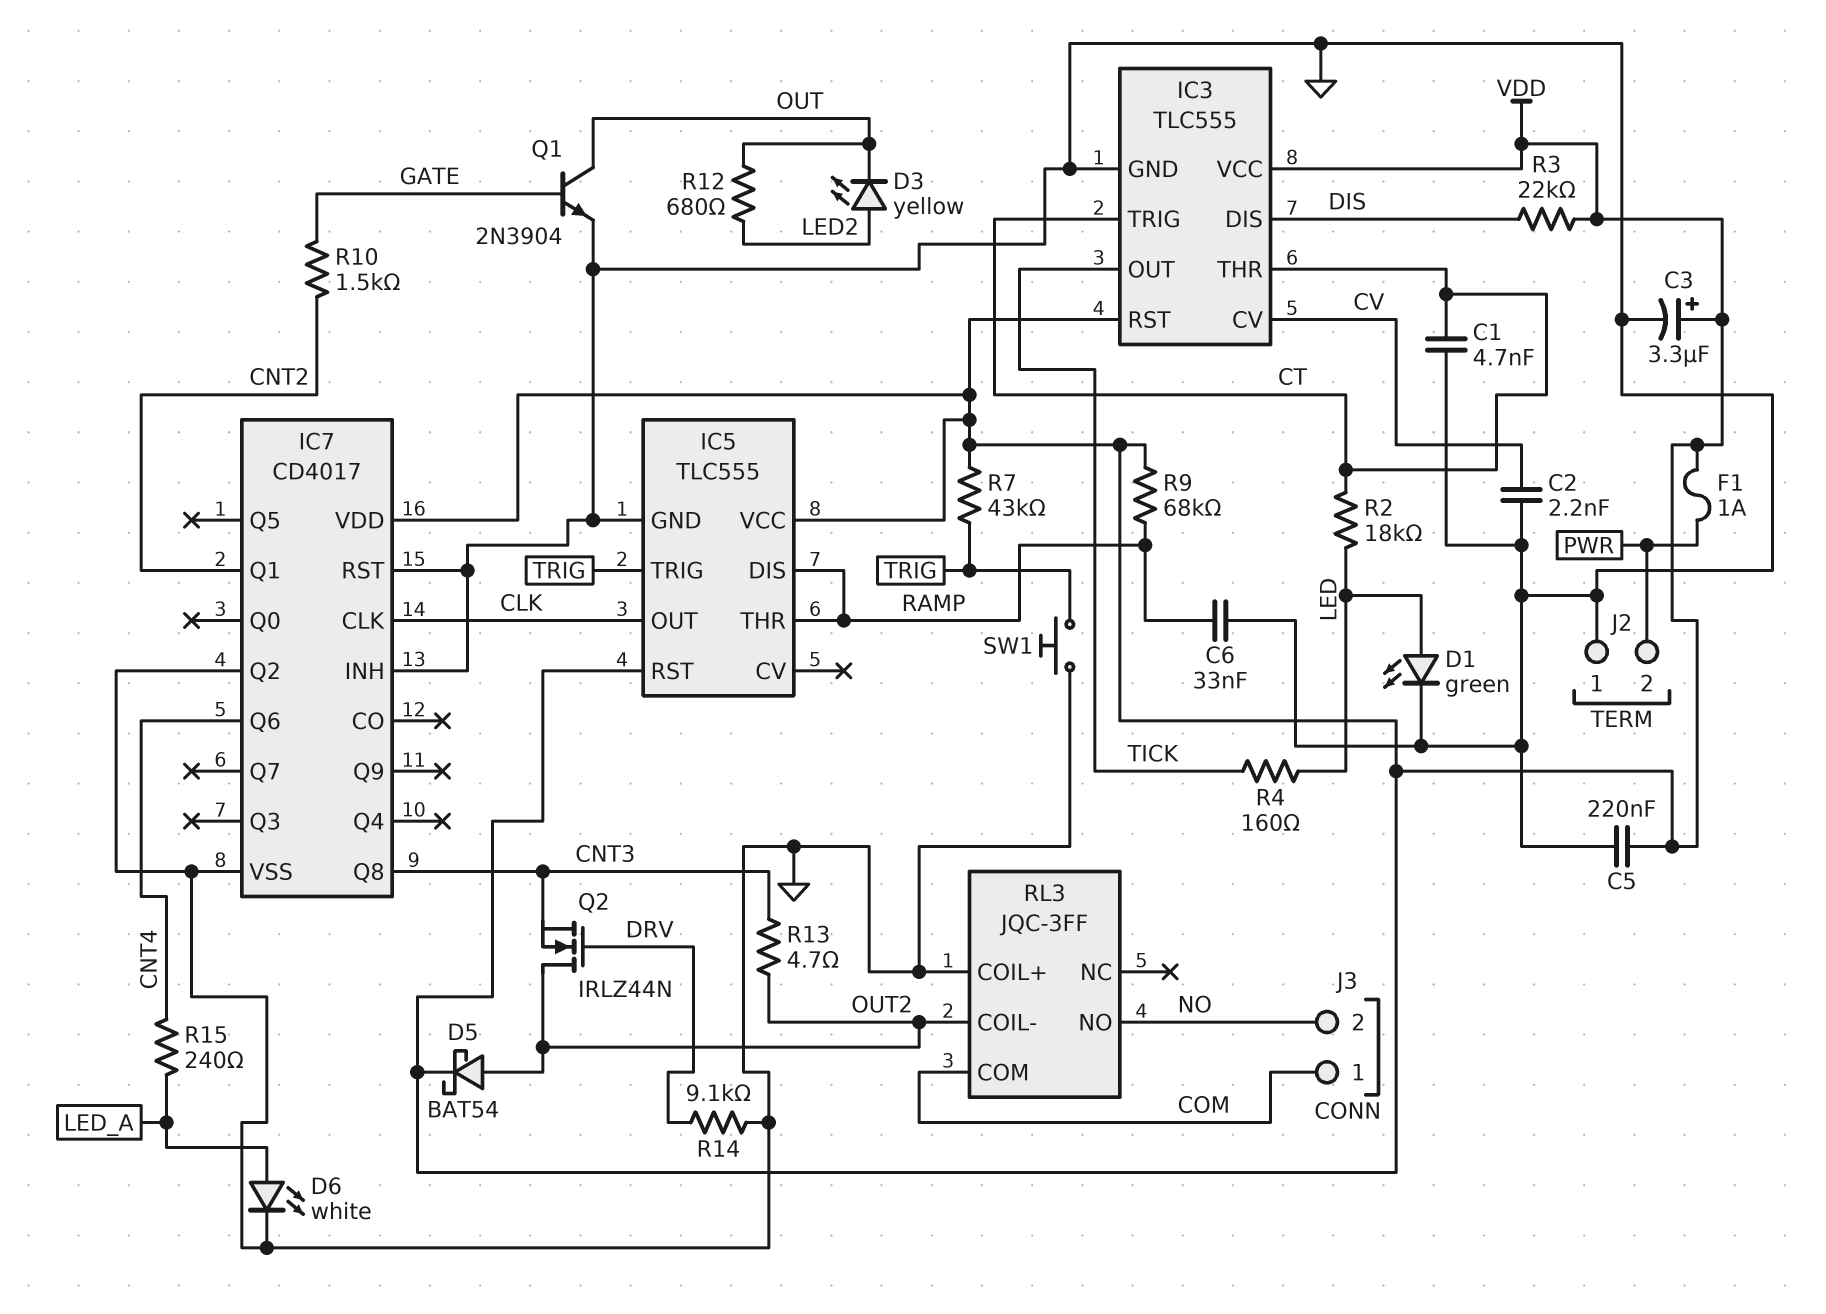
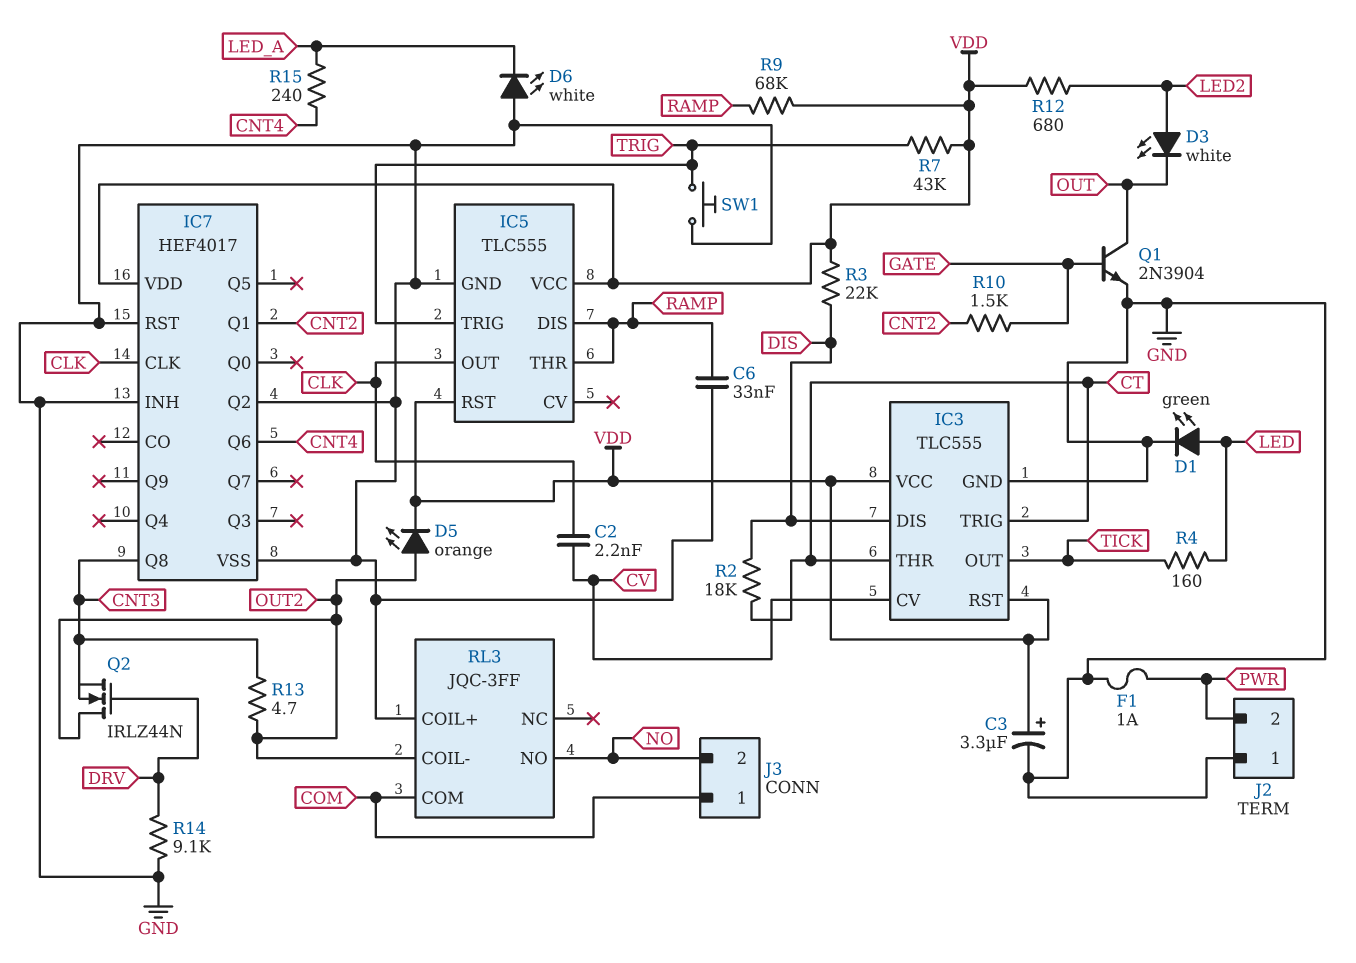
C1: 4.7nF (CT, GND) -> none
C2: 2.2nF (CV, GND) -> 2.2nF (CLK, CV)
C5: 220nF (GND, VDD) -> none
D3: LED yellow (A LED2, K OUT) -> LED white (A LED2, K OUT)
D5: schottky BAT54 (A OUT2, K VDD) -> LED orange (A OUT2, K VDD)
D6: LED white (A LED_A, K GND) -> LED white (A GND, K LED_A)
F1: 1A (PWR, VDD) -> 1A (GND, PWR)
IC7: CD4017 -> HEF4017
R2: 18k (CT, LED) -> 18k (CT, DIS)
R12: 680 (LED2, OUT) -> 680 (LED2, VDD)

